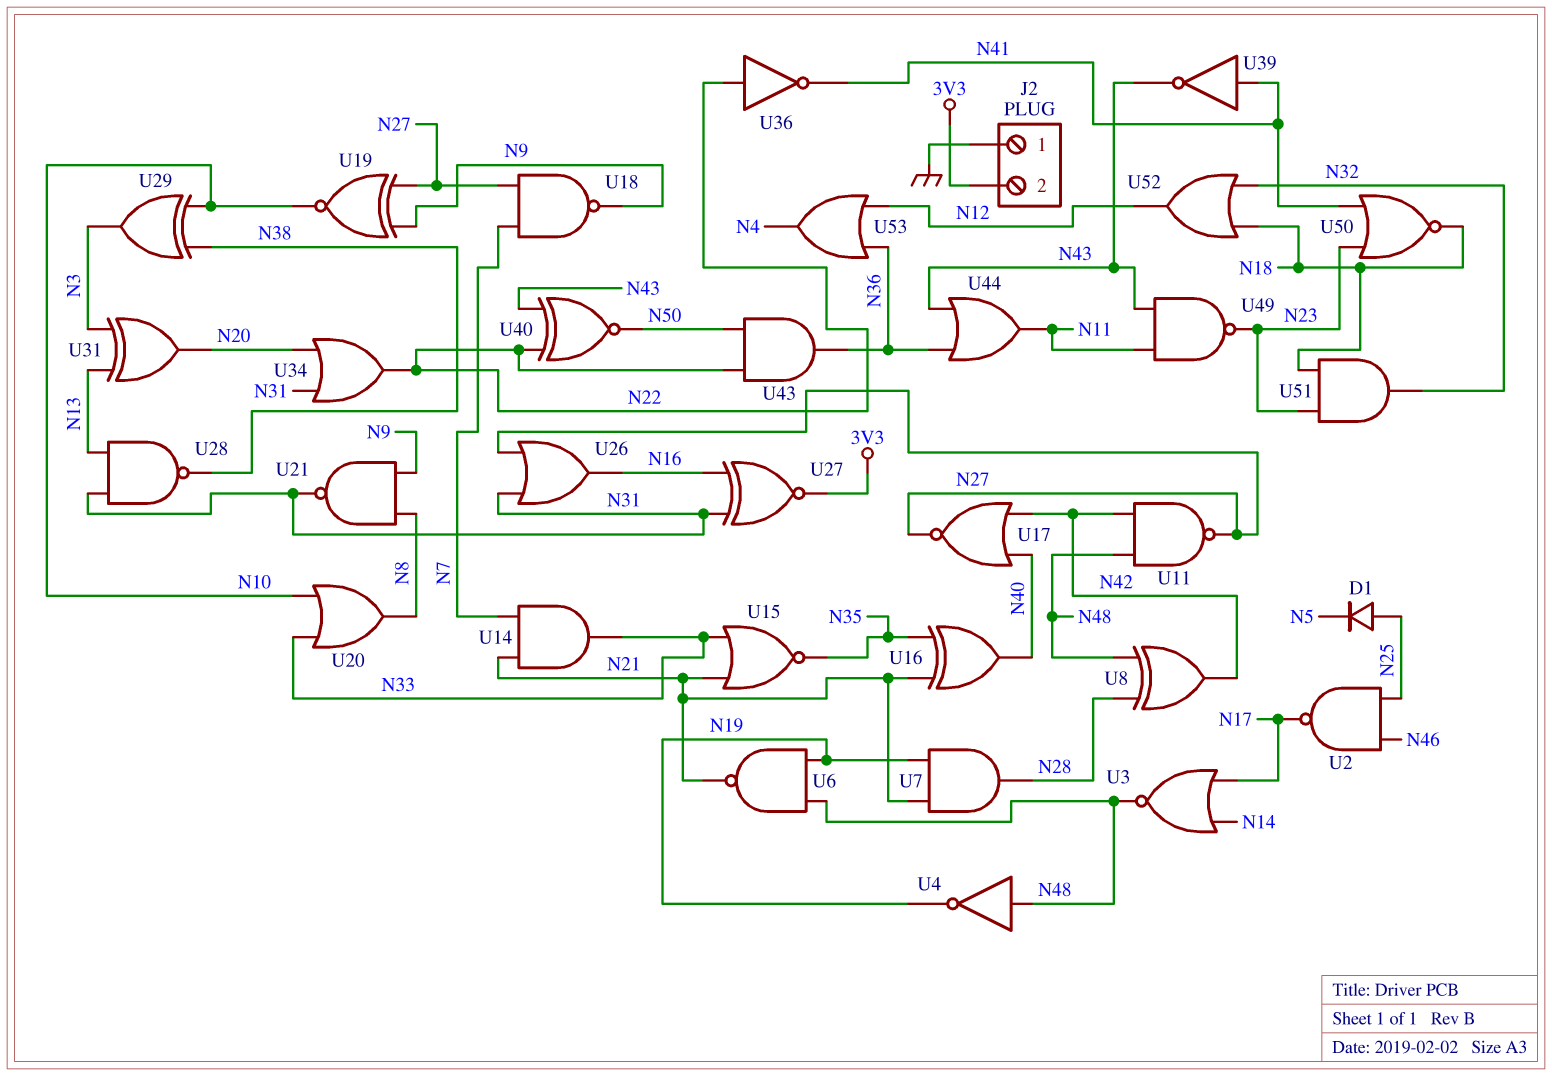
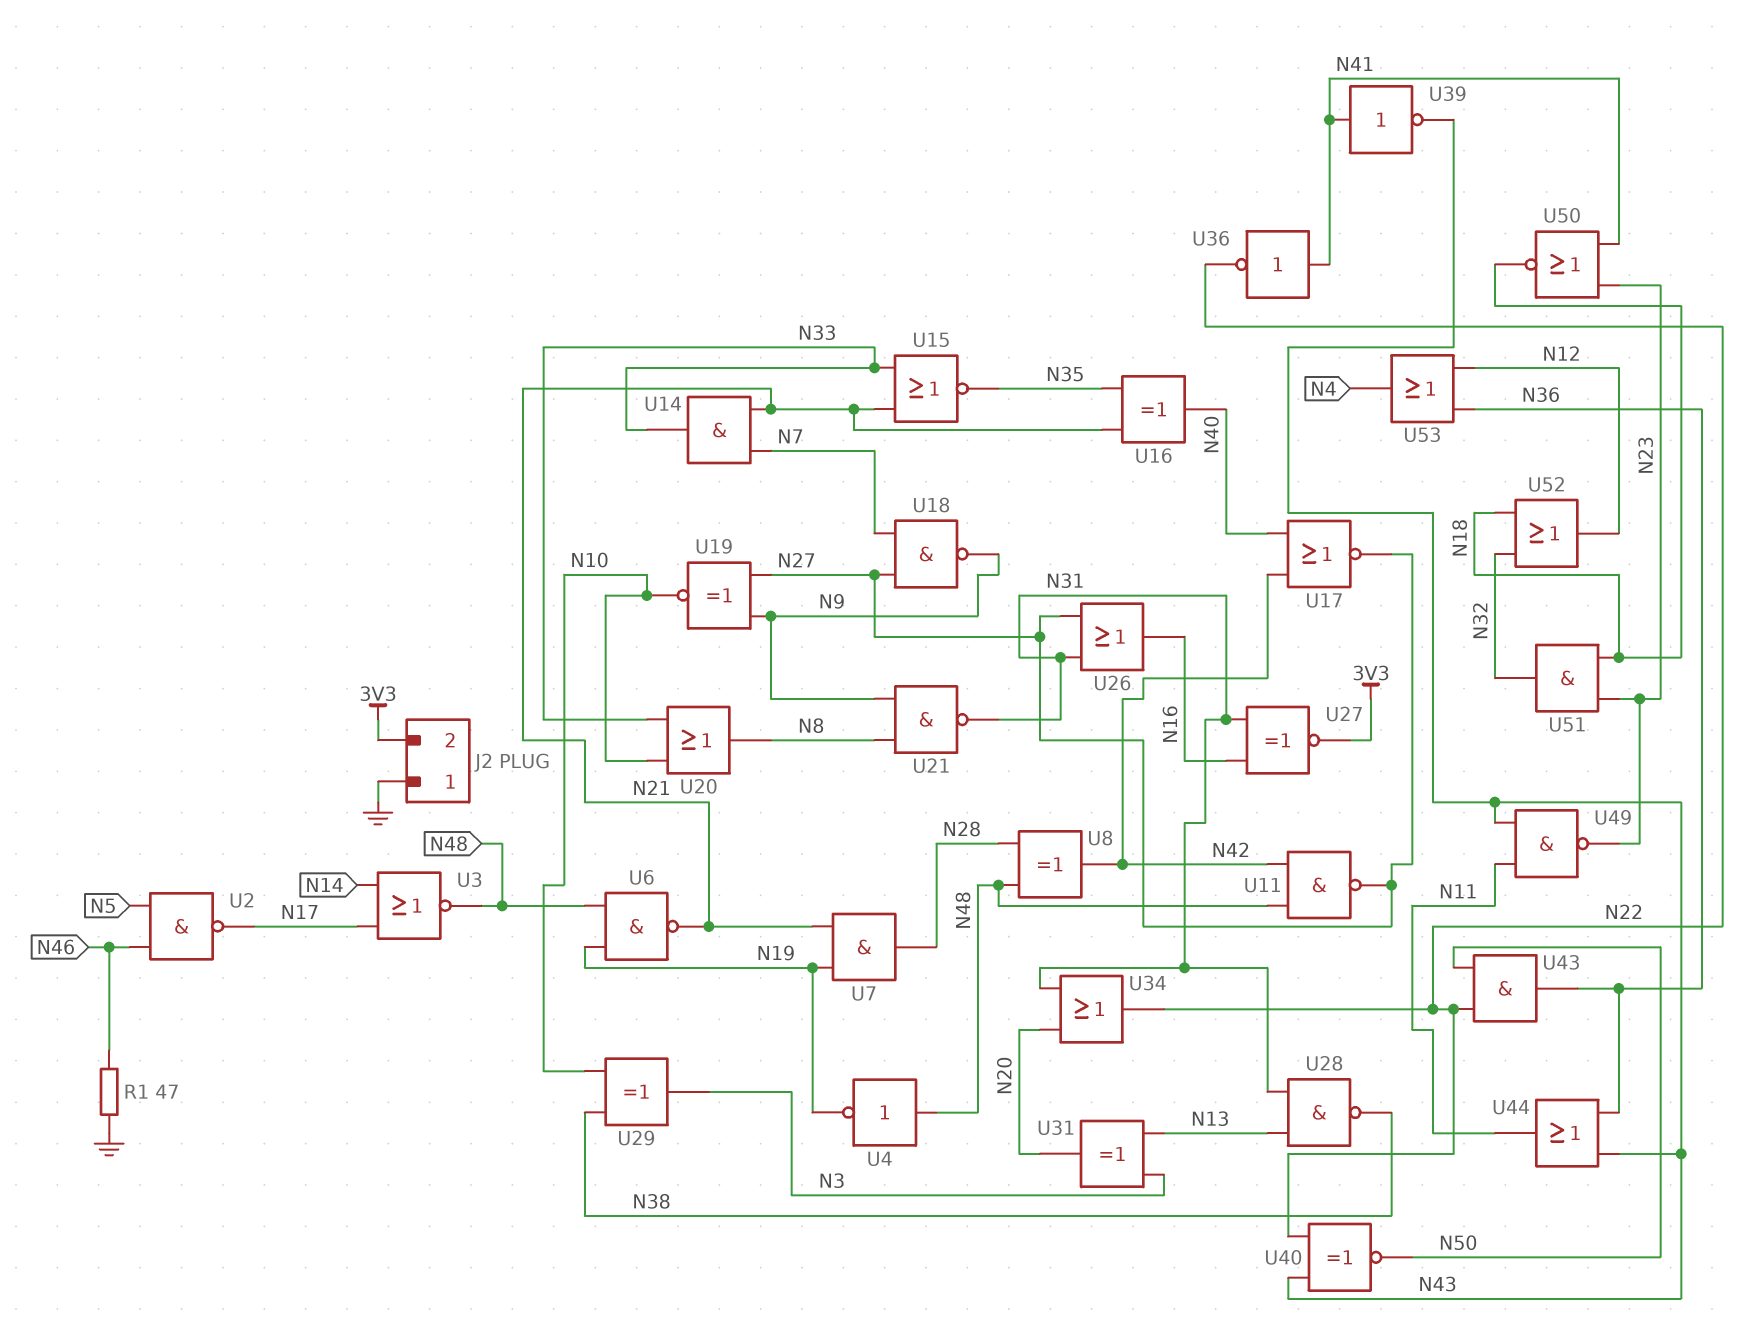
D1: diode (A N25, K N5) -> none
R1: none -> 47 (GND, N46)
U2: NAND (in N25, in N46, out N17) -> NAND (in N5, in N46, out N17)
U36: NOT (in N22, out N41) -> NOT (in N41, out N22)

